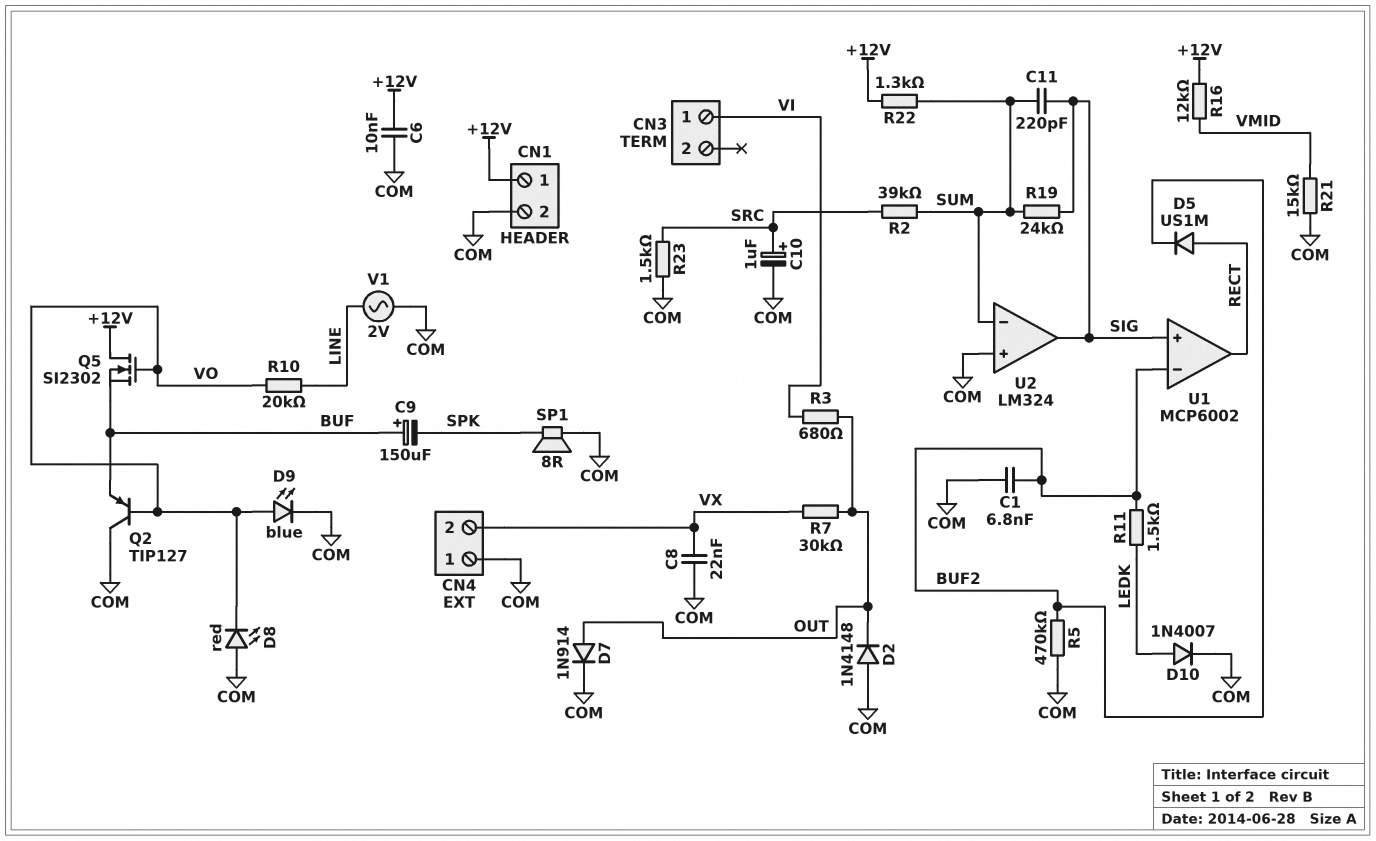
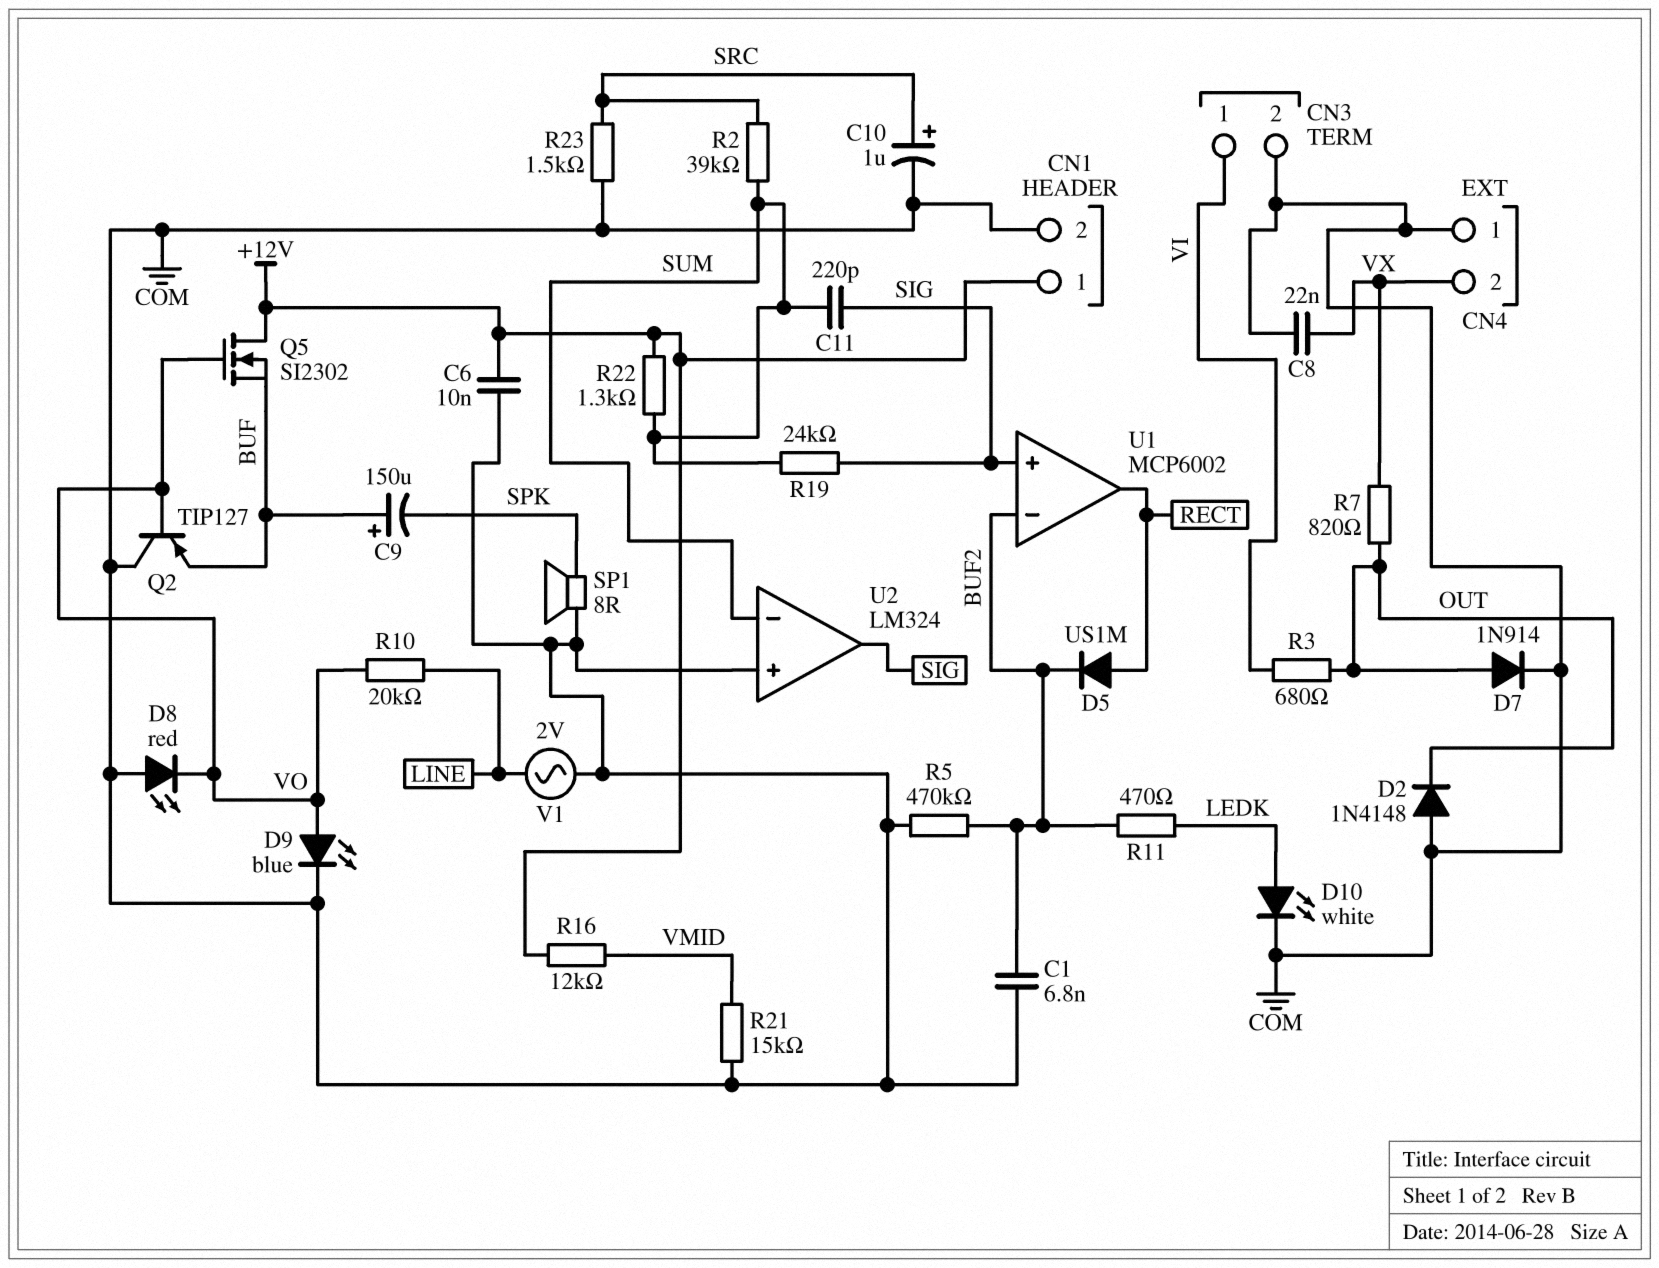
CN3 pin 2: none -> COM
D10: diode 1N4007 (A LEDK, K COM) -> LED white (A LEDK, K COM)
R7: 30k (OUT, VX) -> 820 (OUT, VX)
R11: 1.5k (BUF2, LEDK) -> 470 (BUF2, LEDK)

